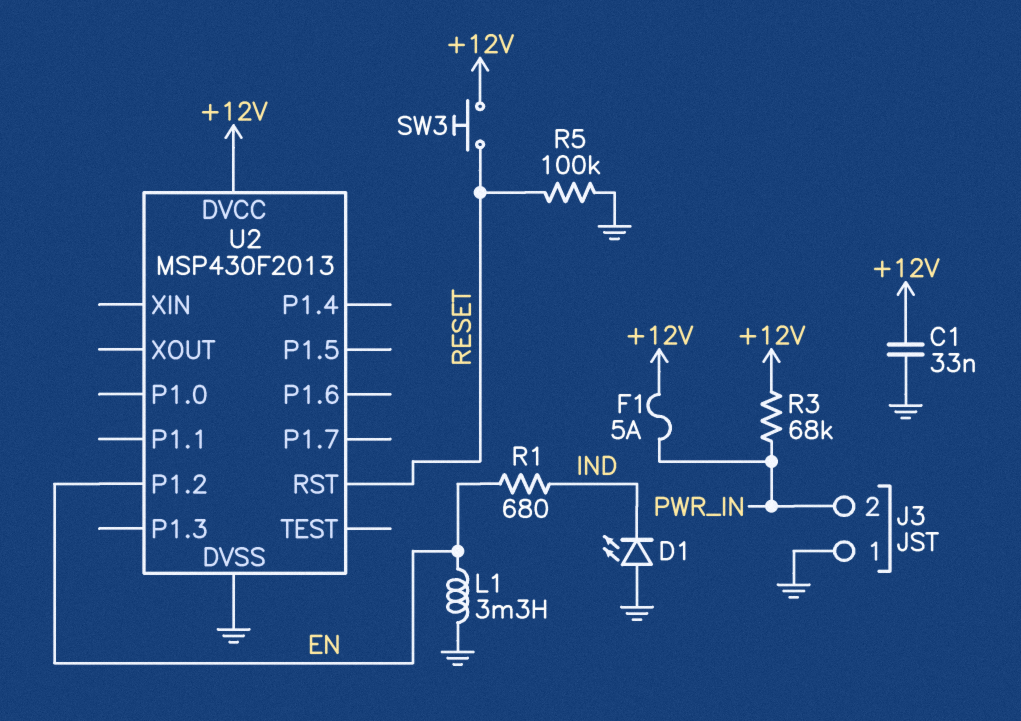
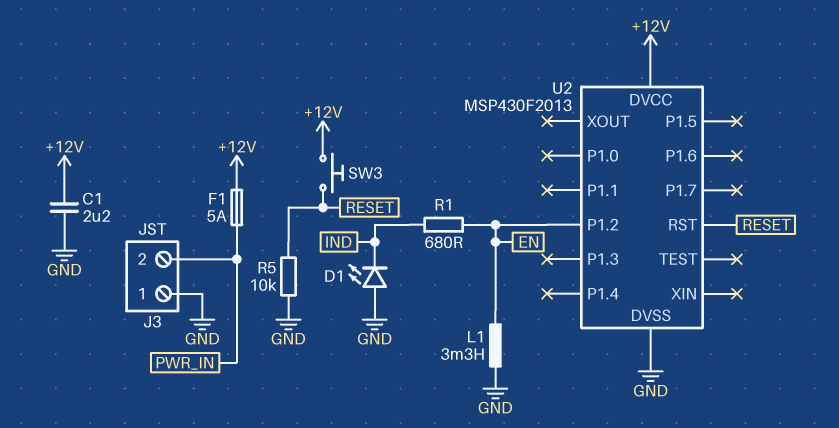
C1: 33nF (+12V, GND) -> 2.2uF (+12V, GND)
R3: 68k (+12V, PWR_IN) -> none
R5: 100k (GND, RESET) -> 10k (GND, RESET)

